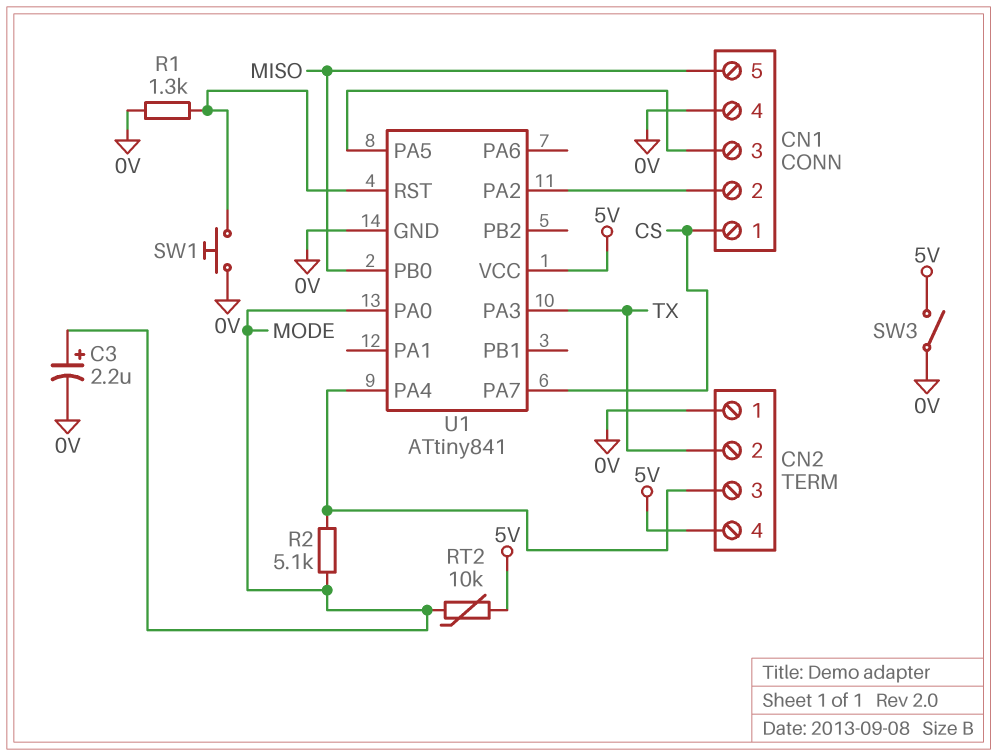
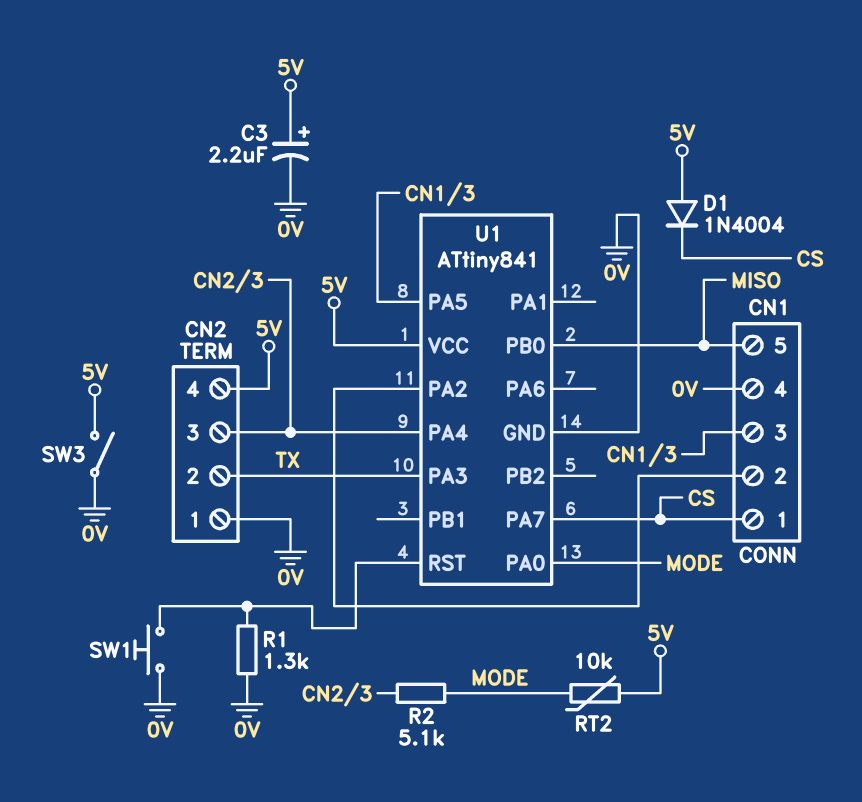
C3: 2.2uF (plus MODE, minus 0V) -> 2.2uF (plus 5V, minus 0V)
D1: none -> diode 1N4004 (A 5V, K CS)

